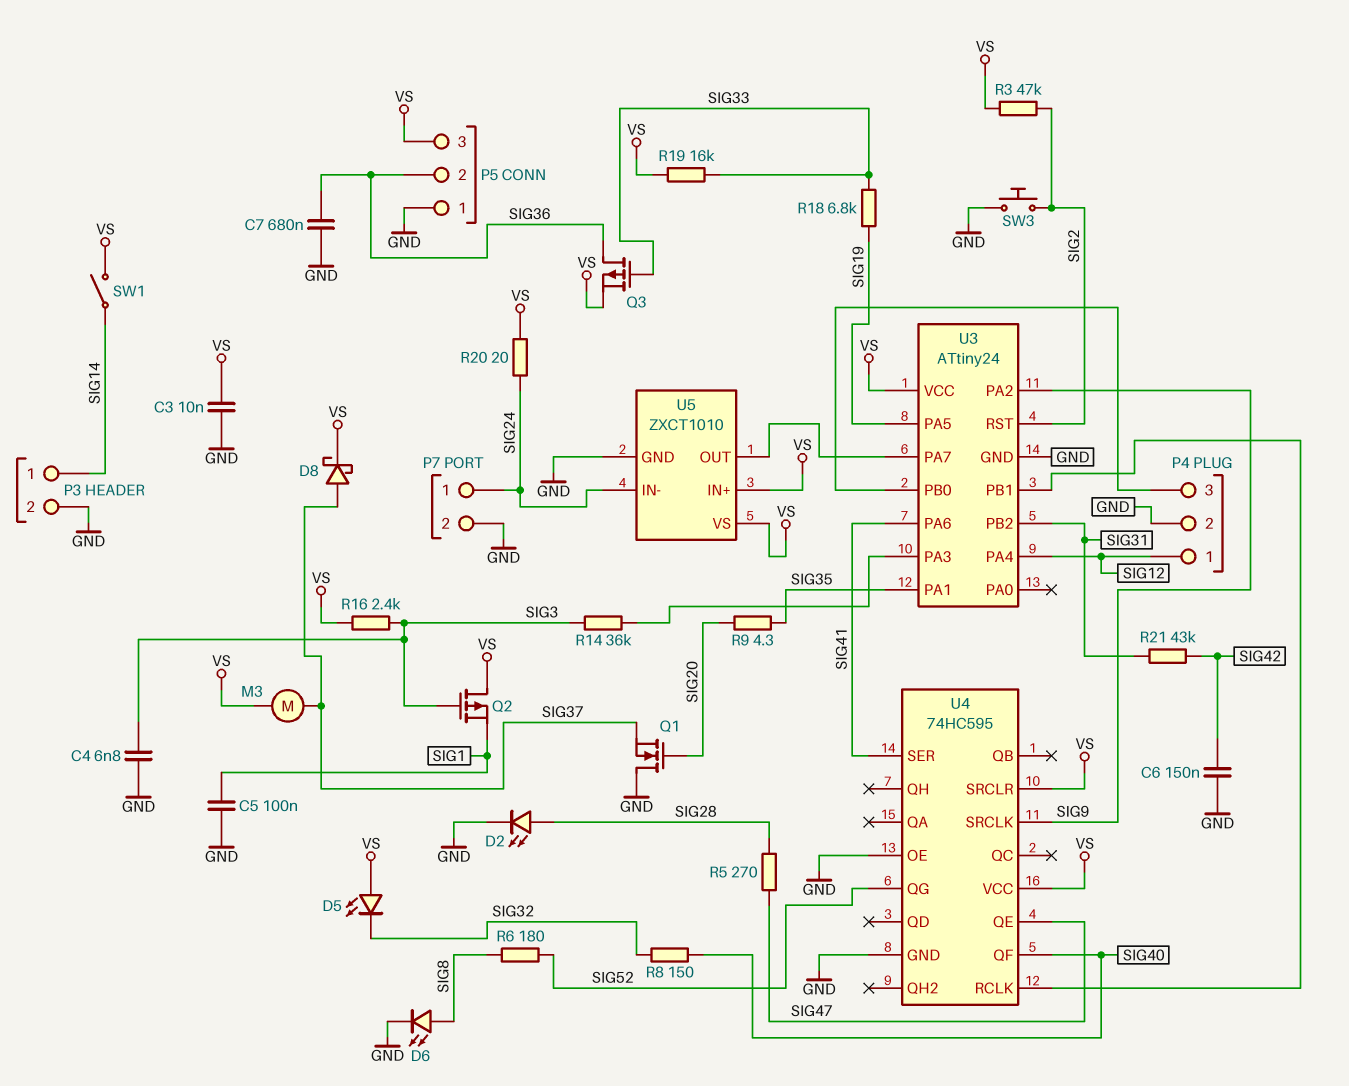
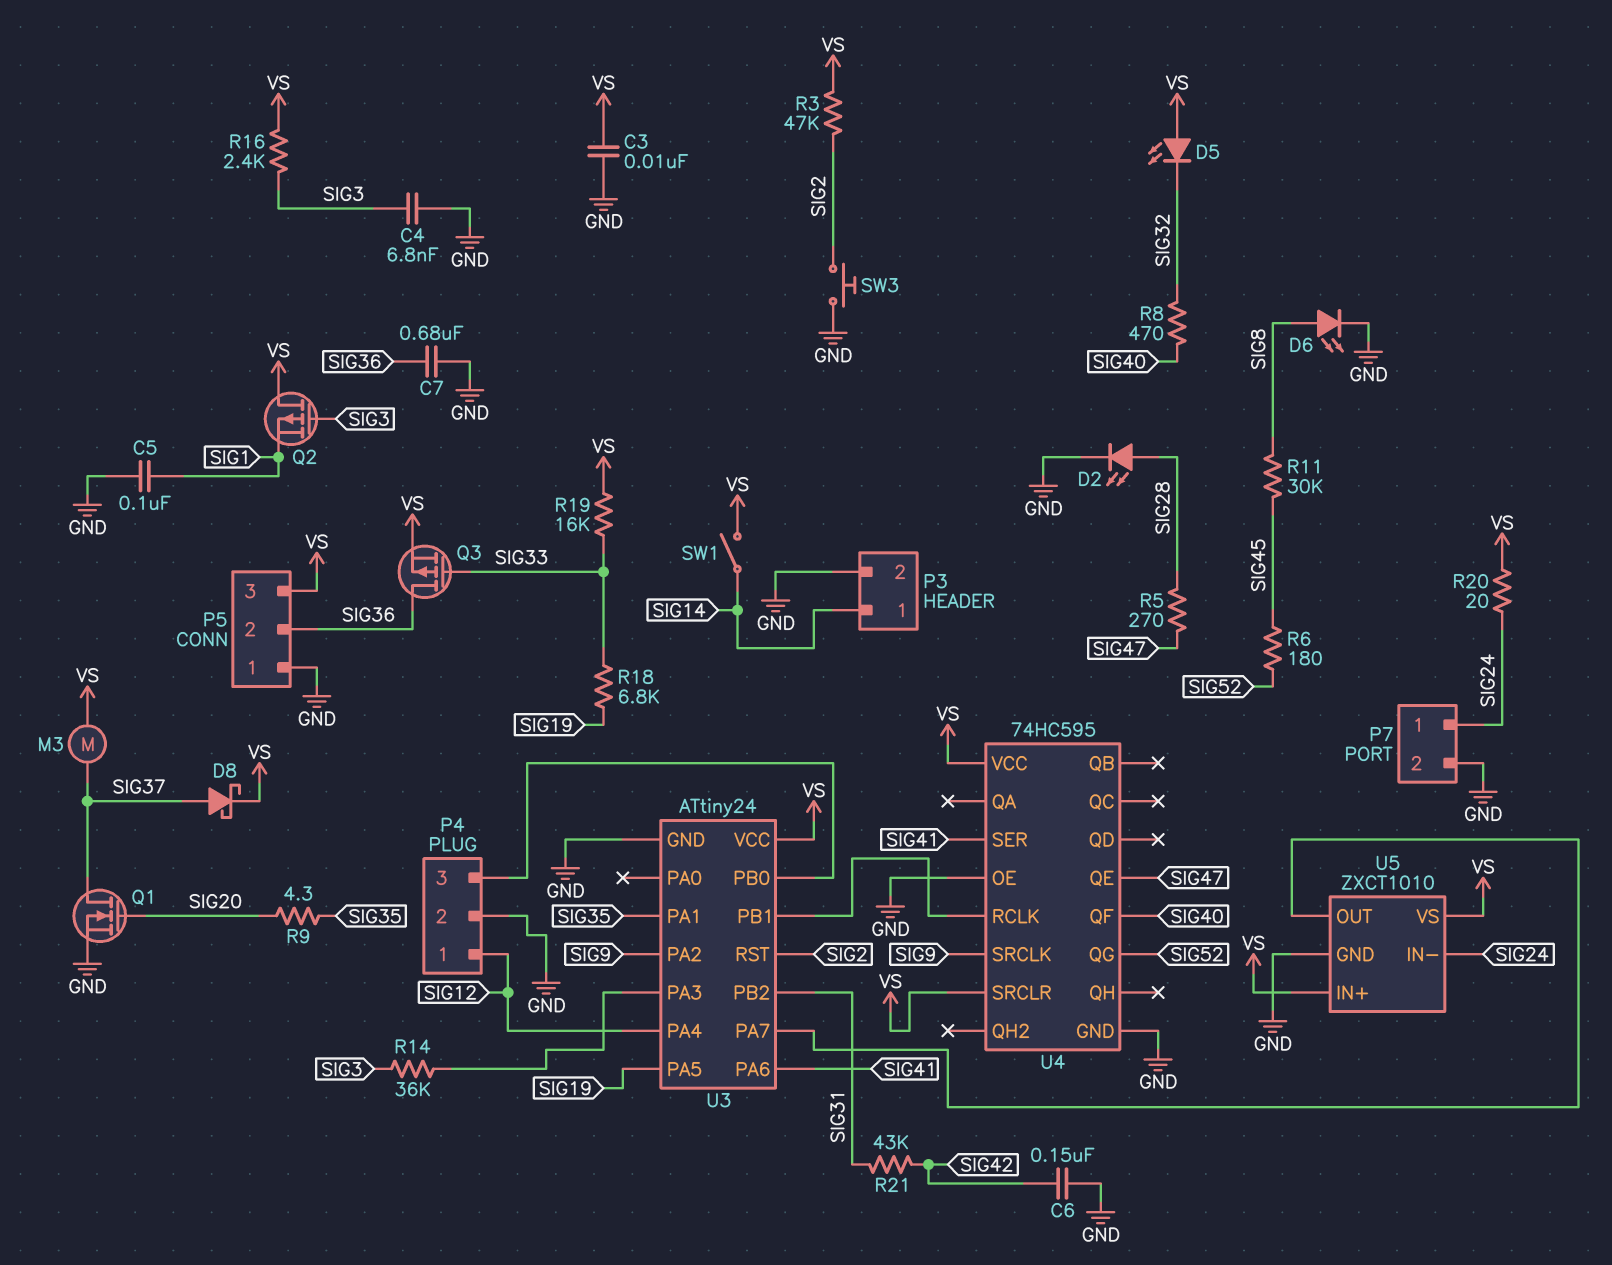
Q1: NMOS (G SIG20, D GND, S SIG37) -> NMOS (G SIG20, D SIG37, S GND)
R6: 180 (SIG8, SIG52) -> 180 (SIG45, SIG52)
R8: 150 (SIG32, SIG40) -> 470 (SIG32, SIG40)
R11: none -> 30k (SIG8, SIG45)

